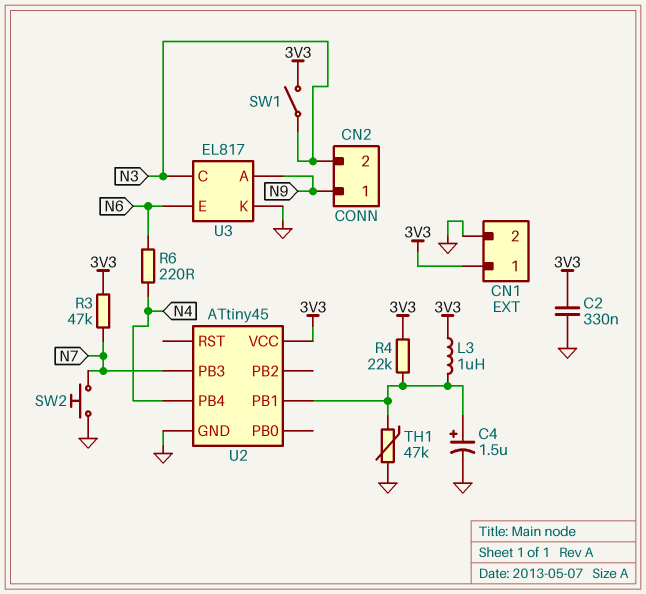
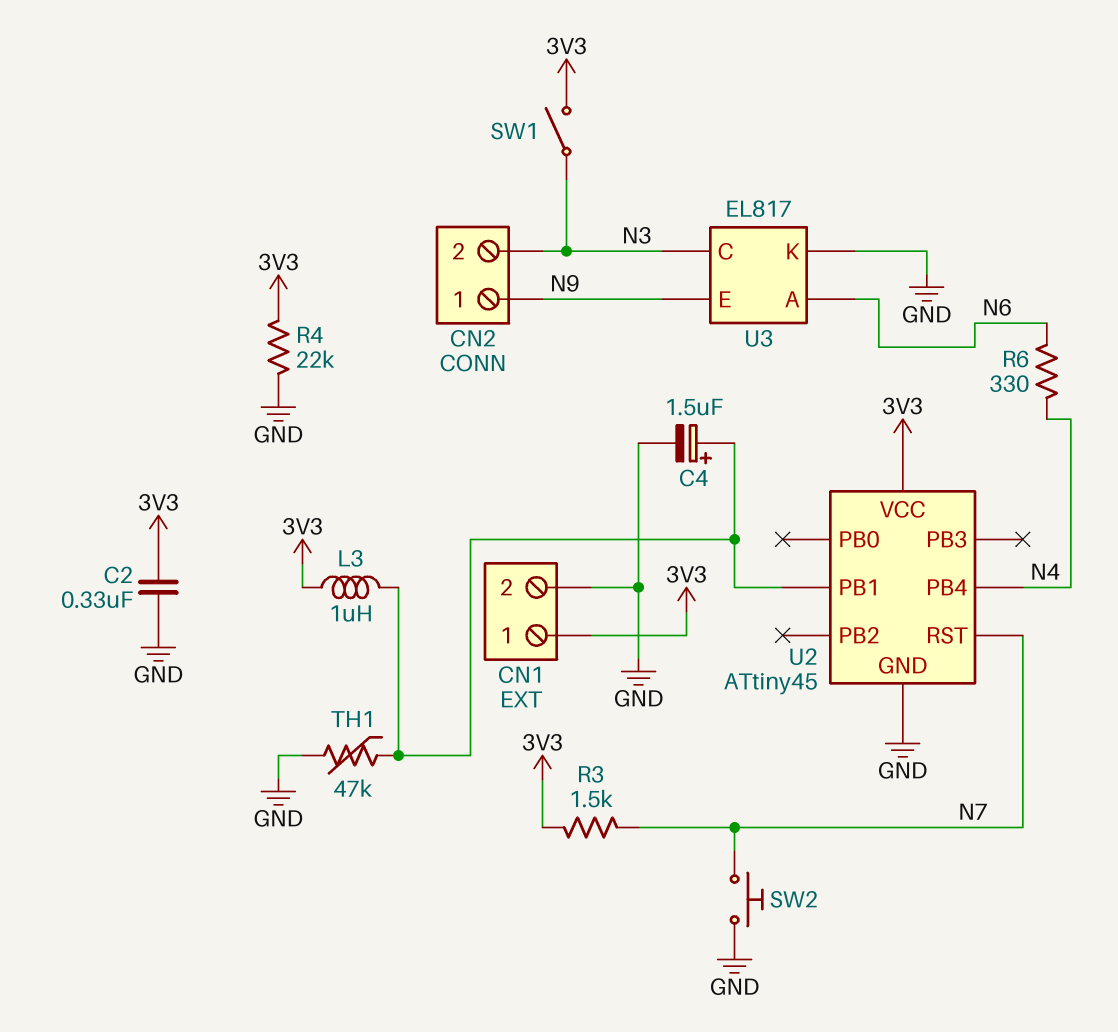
R3: 47k (3V3, N7) -> 1.5k (3V3, N7)
R4: 22k (3V3, U2/PB1) -> 22k (3V3, GND)
R6: 220 (N4, N6) -> 330 (N4, N6)
U2 pin PB3: N7 -> none
U2 pin RST: none -> N7
U3 pin A: N9 -> N6
U3 pin E: N6 -> N9

